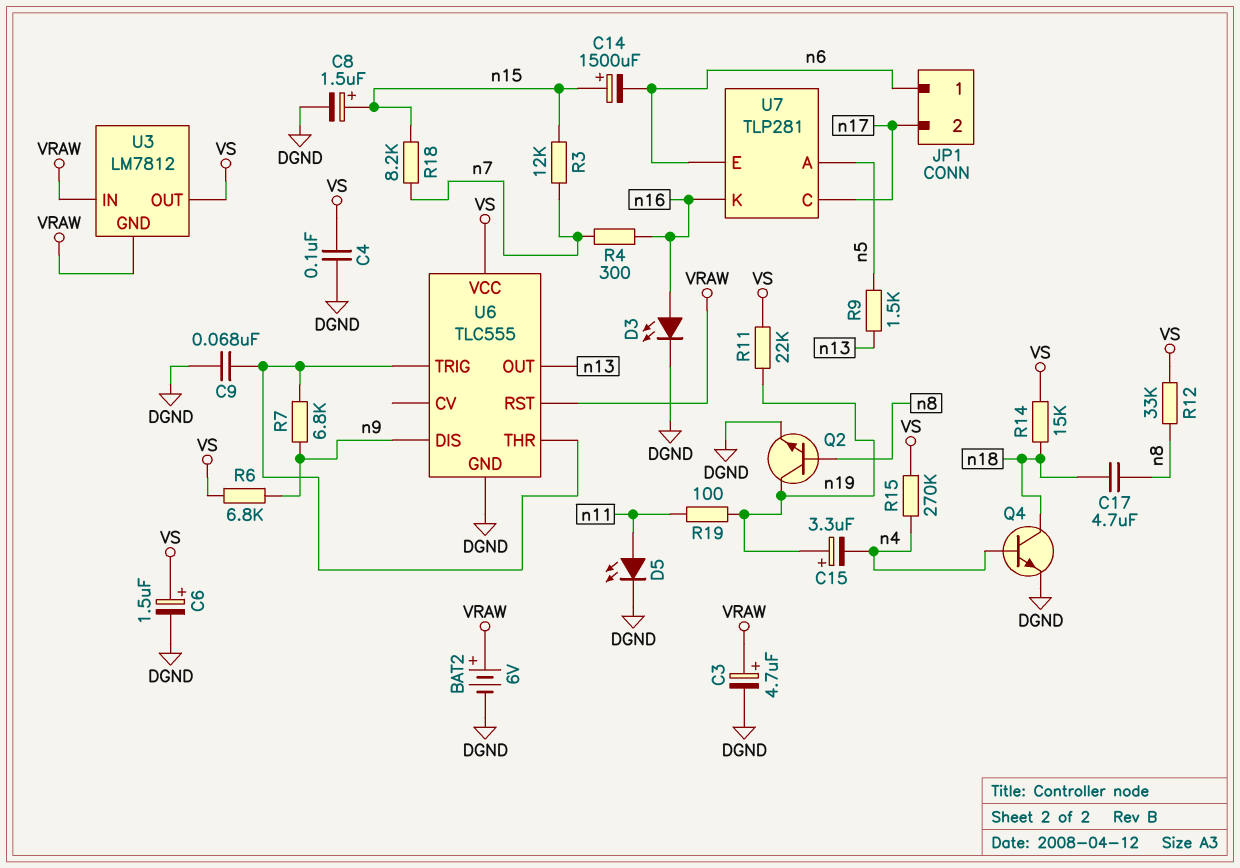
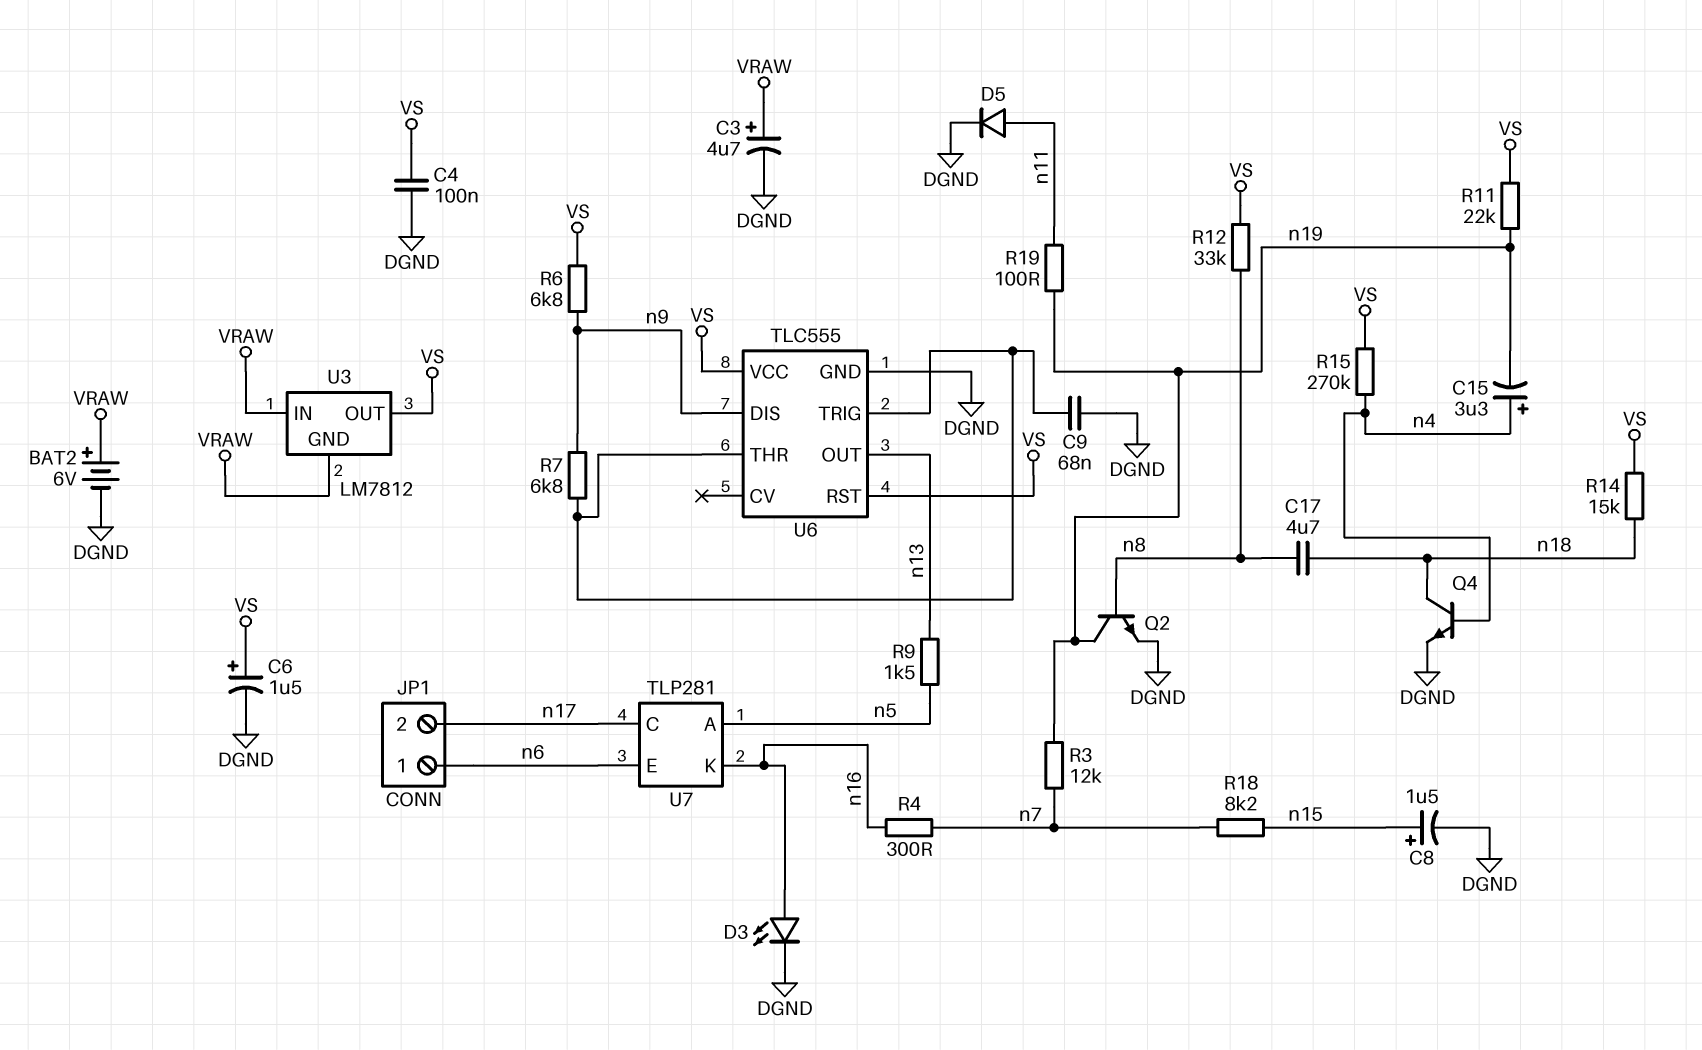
C14: 1500uF (plus n15, minus n6) -> none
C15: 3.3uF (plus n19, minus n4) -> 3.3uF (plus n4, minus n19)
D5: LED (A n11, K DGND) -> diode (A n11, K DGND)
R3: 12k (n7, n15) -> 12k (n7, n19)
U6 pin RST: VRAW -> VS

